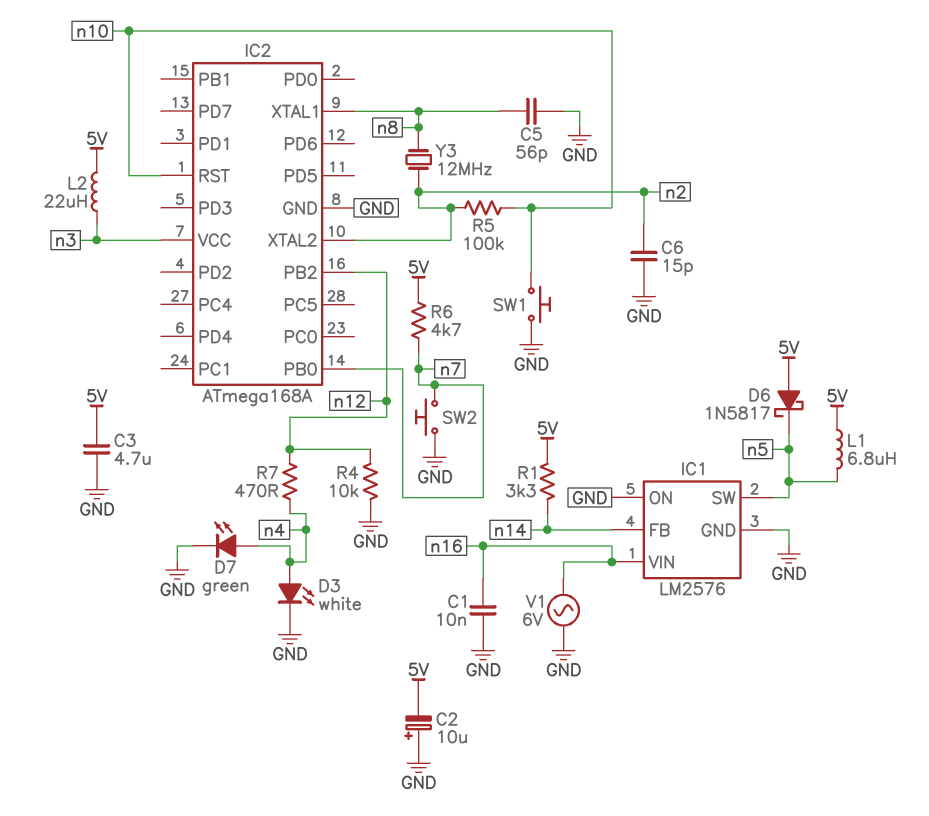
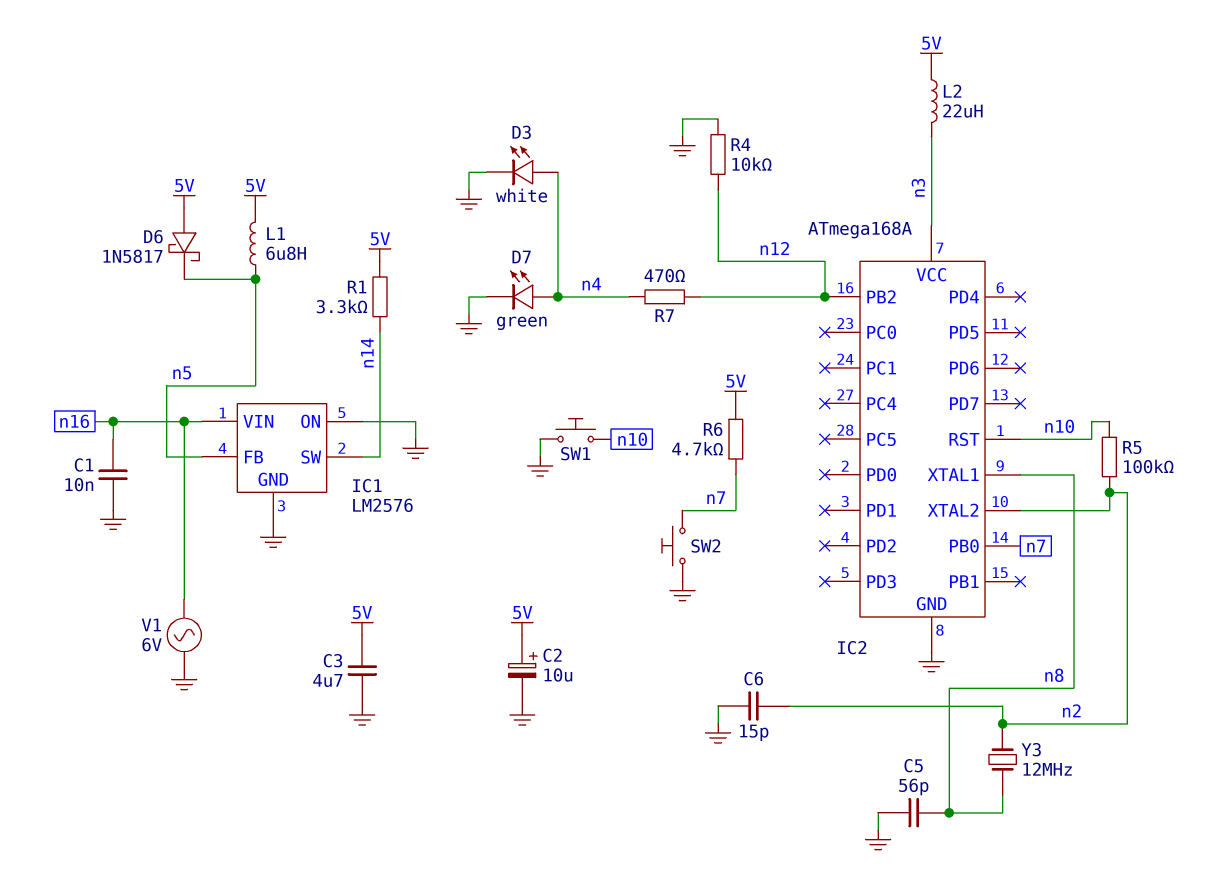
C2: 10uF (plus GND, minus 5V) -> 10uF (plus 5V, minus GND)
IC1 pin FB: n14 -> n5
IC1 pin SW: n5 -> n14

